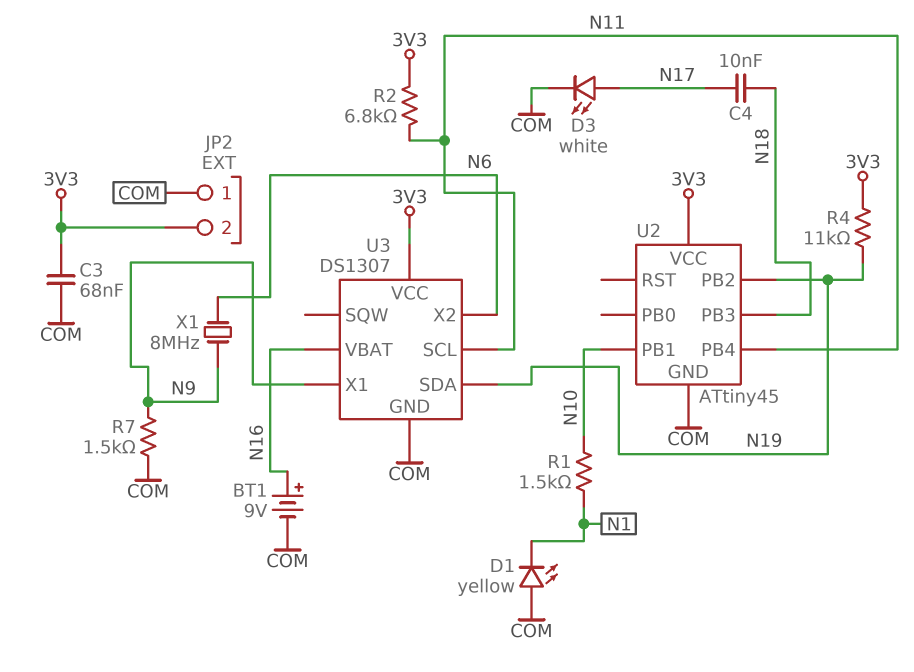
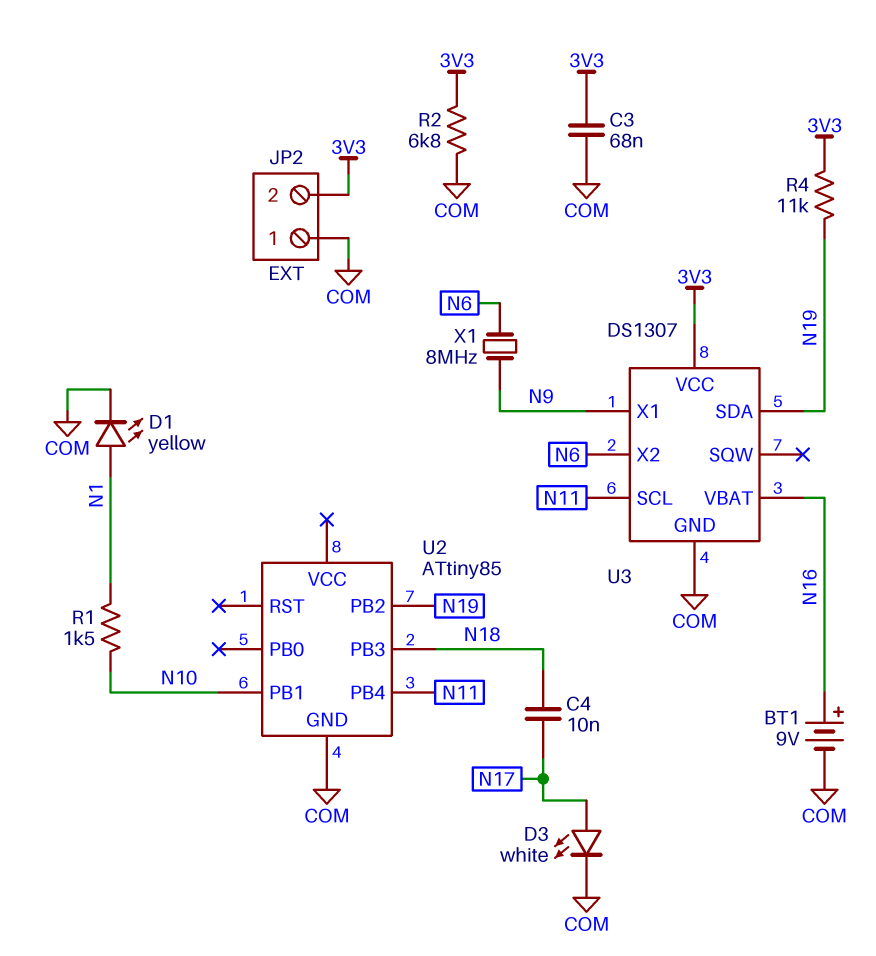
D1: LED yellow (A COM, K N1) -> LED yellow (A N1, K COM)
R2: 6.8k (3V3, N11) -> 6.8k (3V3, COM)
R7: 1.5k (COM, N9) -> none
U2: ATtiny45 -> ATtiny85
U2 pin VCC: 3V3 -> none

